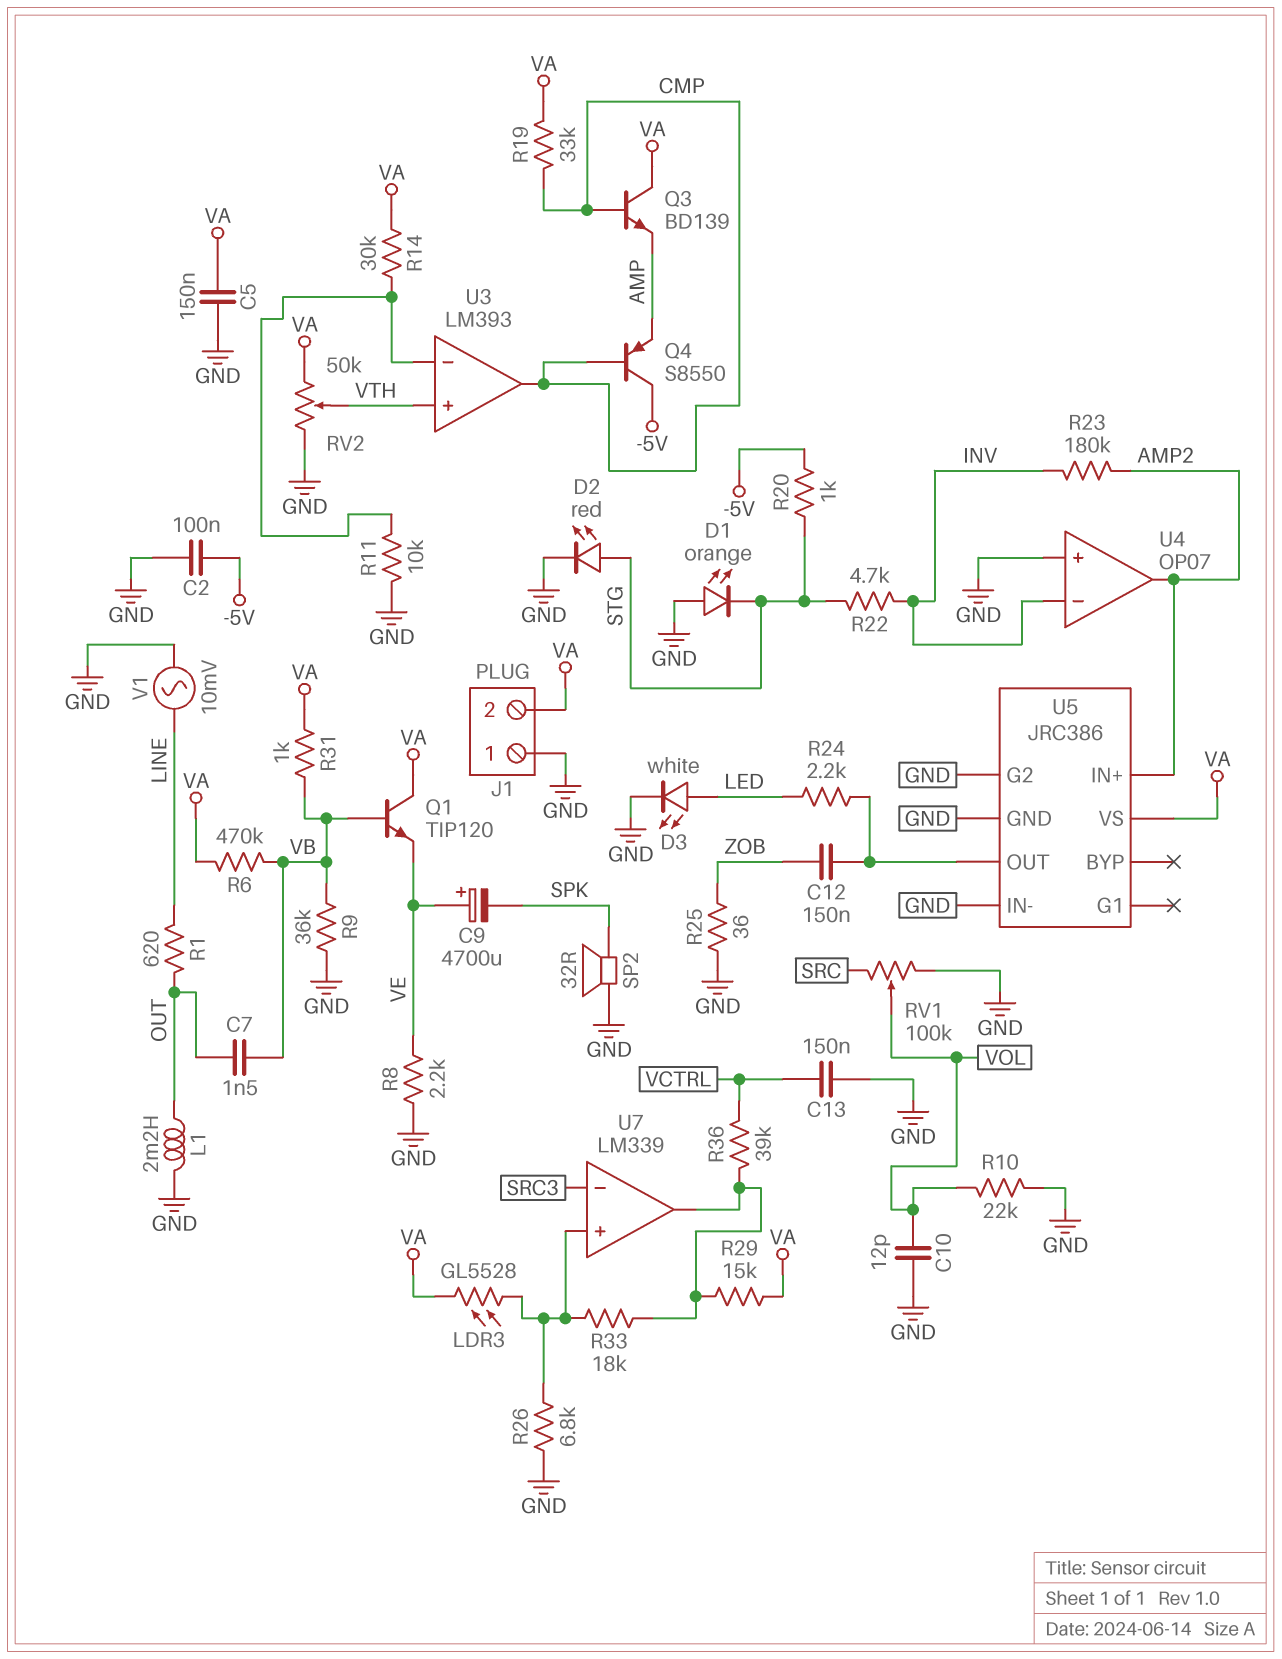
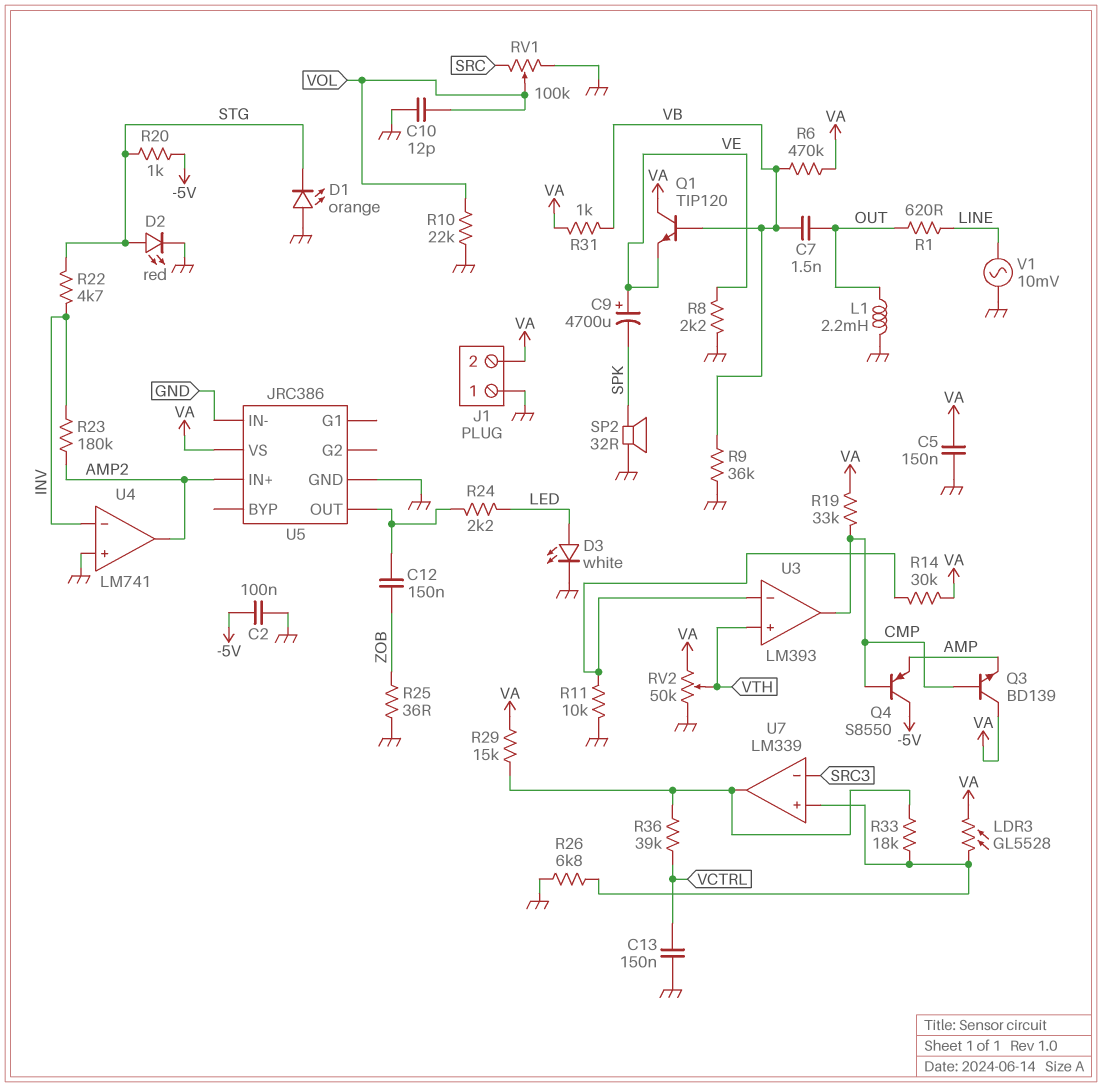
U4: OP07 -> LM741
U5 pin G2: GND -> none

